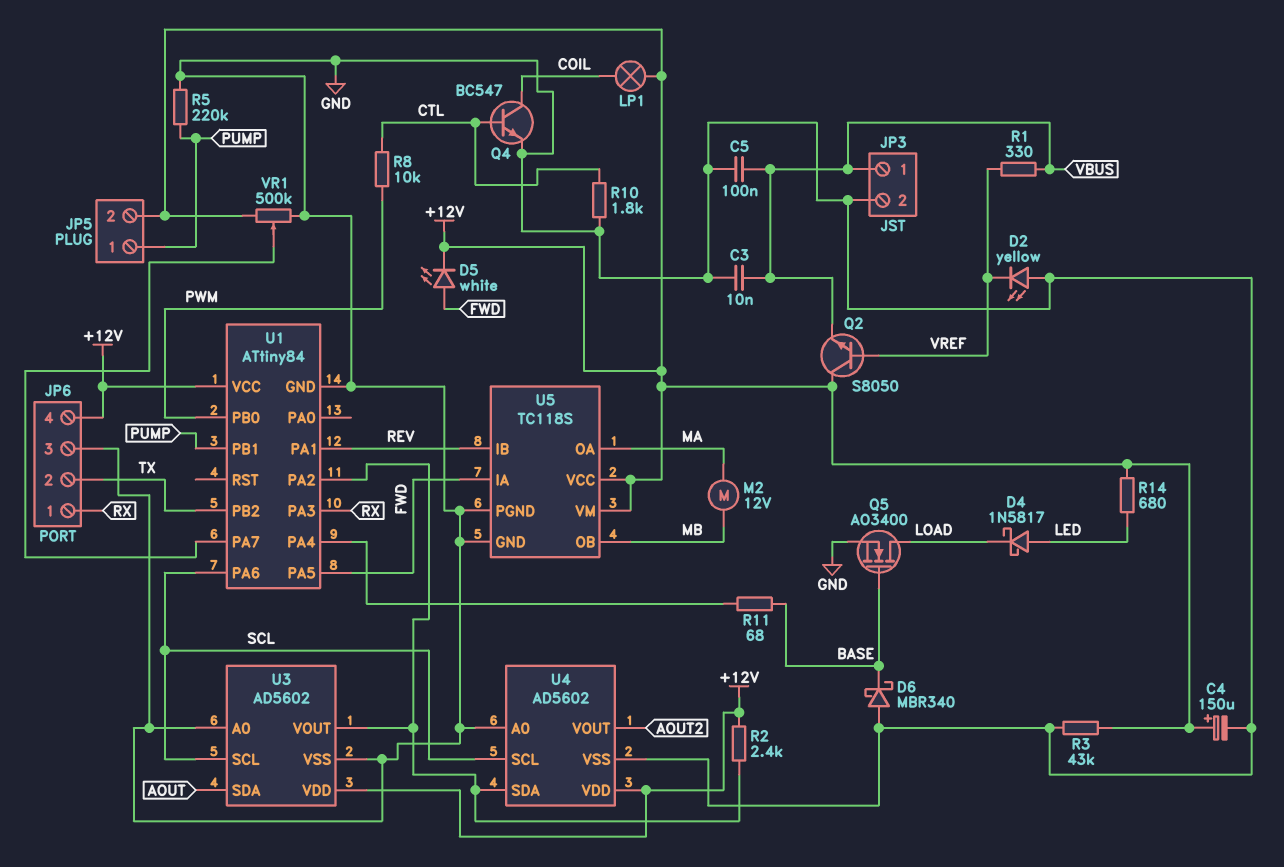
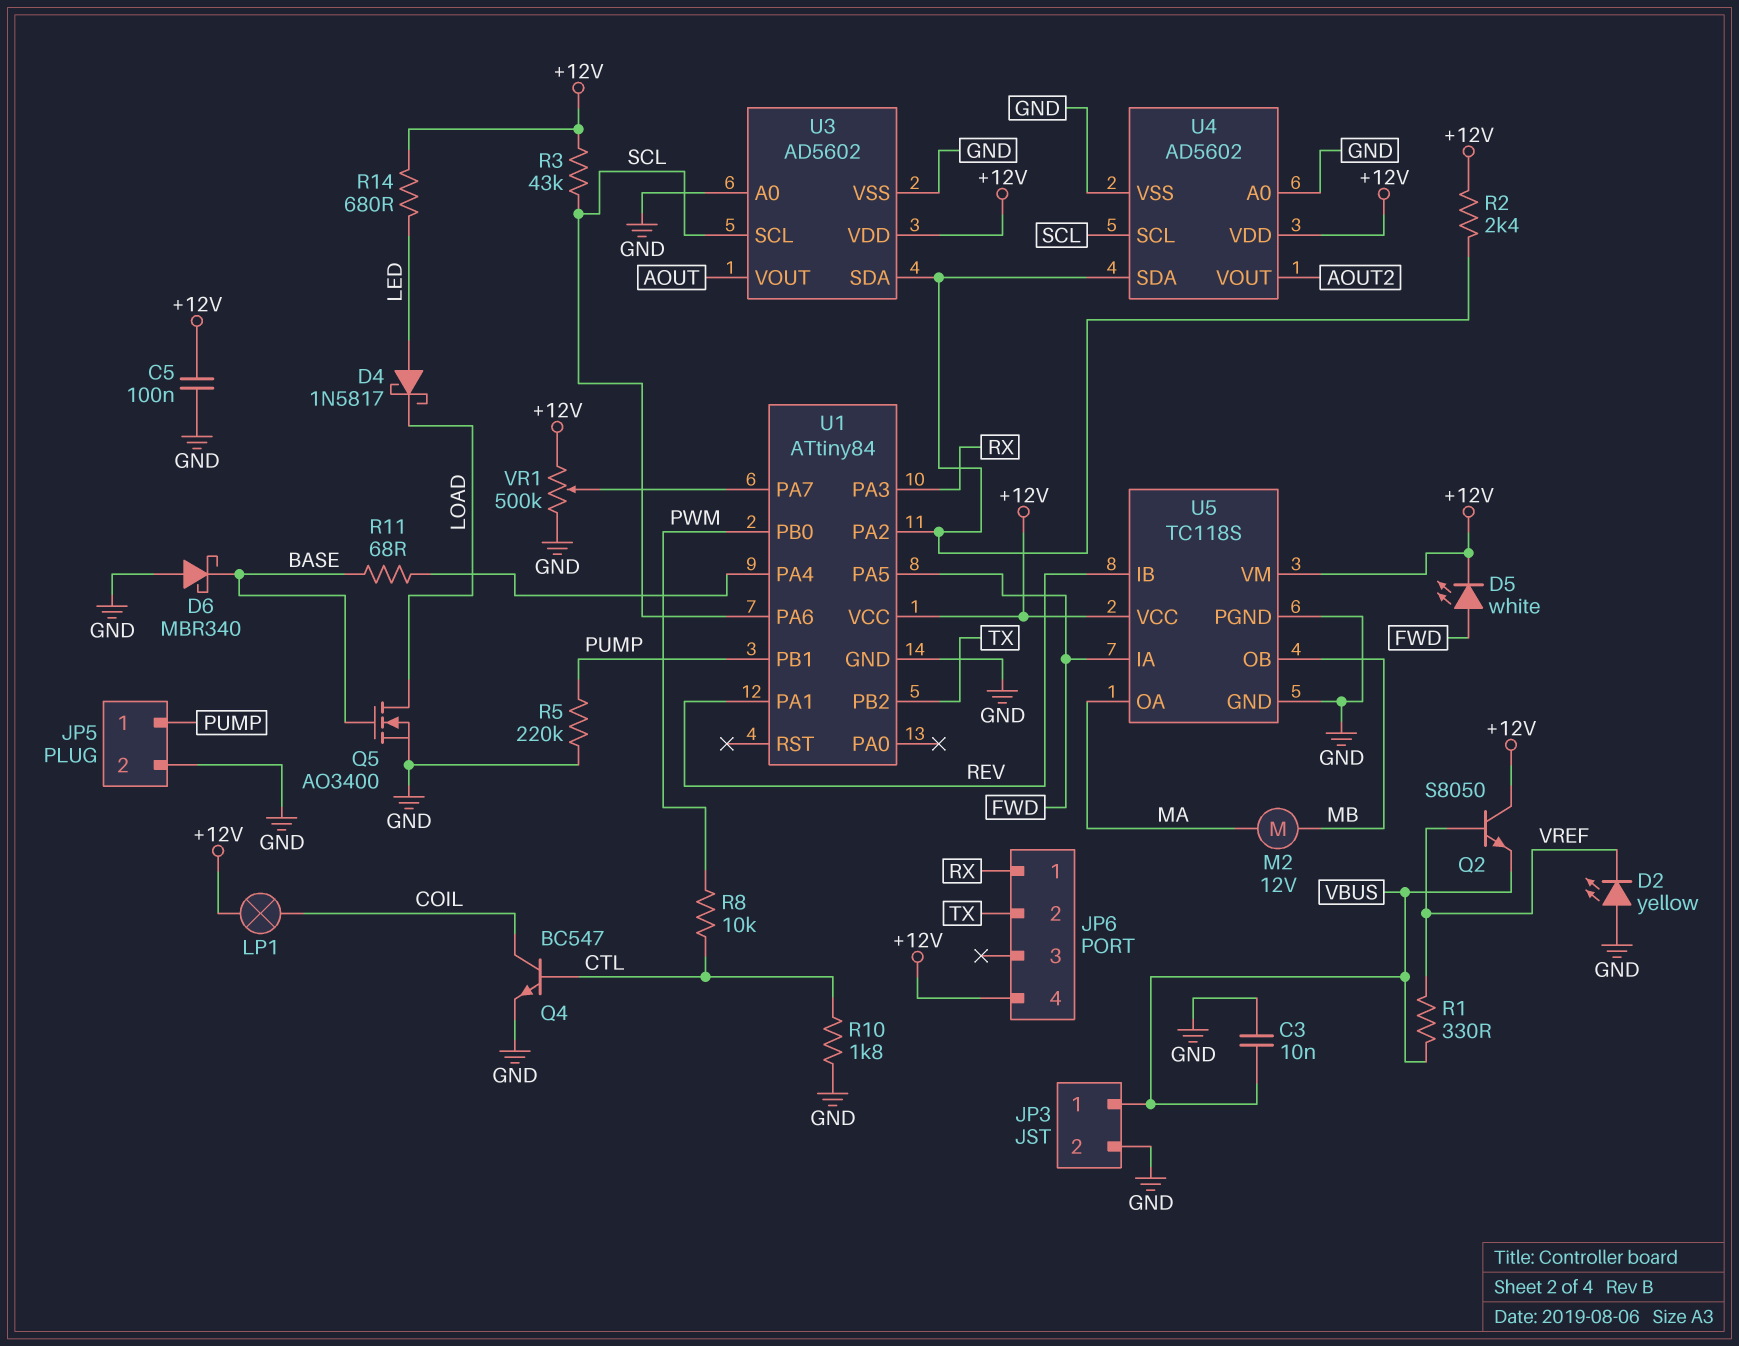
C4: 150uF (plus +12V, minus GND) -> none
C5: 100nF (GND, VBUS) -> 100nF (+12V, GND)
JP5 pin 2: +12V -> GND
JP6 pin 3: GND -> none
R3: 43k (+12V, GND) -> 43k (+12V, SCL)
U3 pin SDA: AOUT -> U1/PA2
U3 pin VOUT: U1/PA2 -> AOUT

